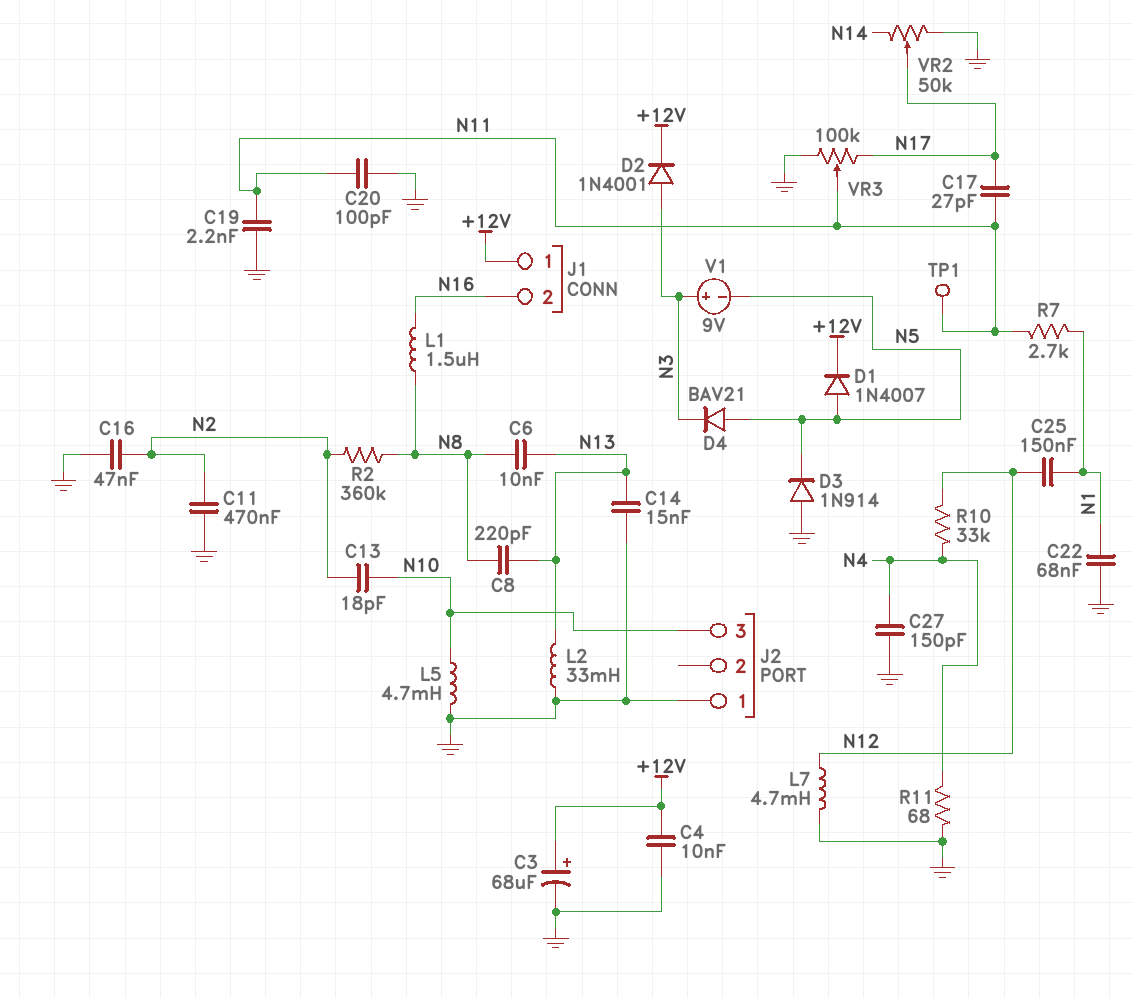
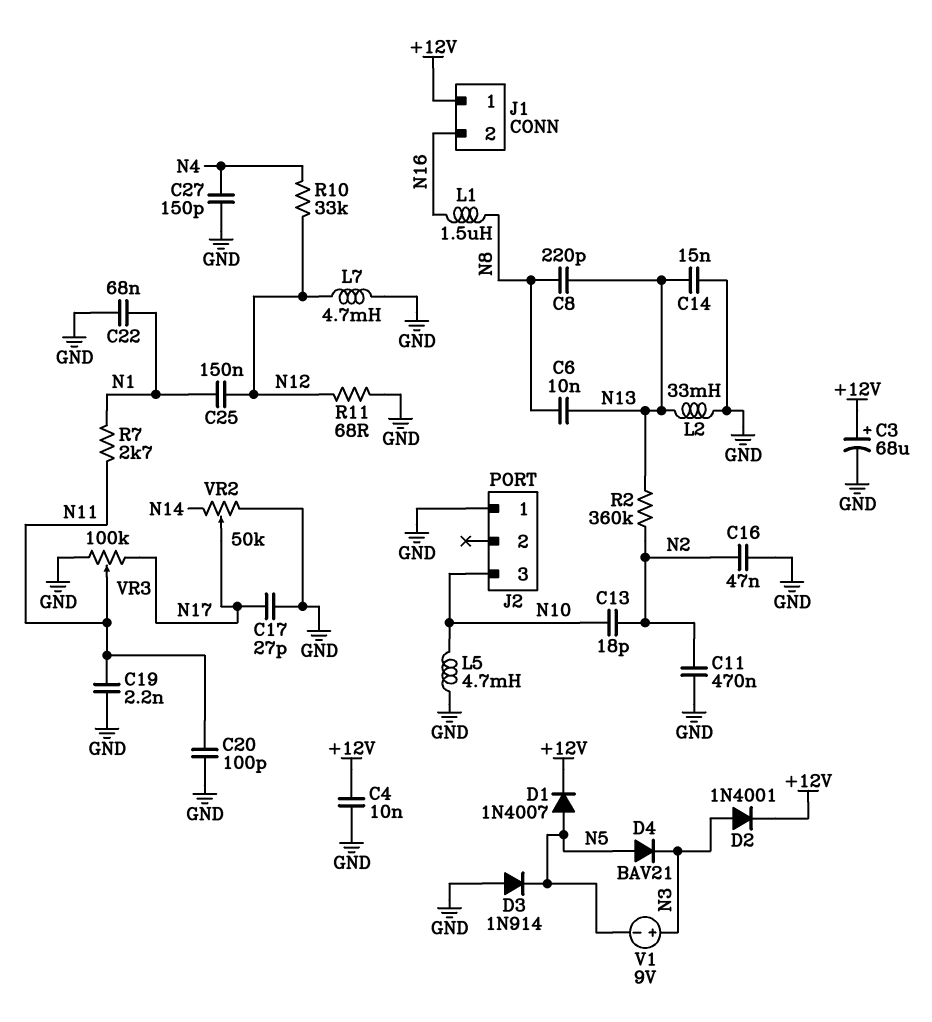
C17: 27pF (N11, N17) -> 27pF (GND, N17)
R2: 360k (N2, N8) -> 360k (N2, N13)
R11: 68 (GND, N4) -> 68 (GND, N12)
TP1: test point (N11) -> none

